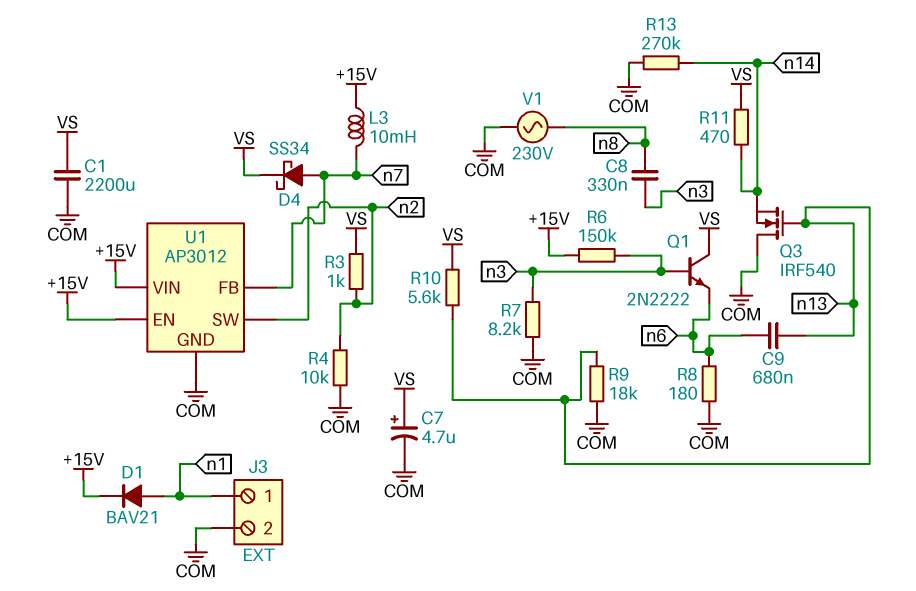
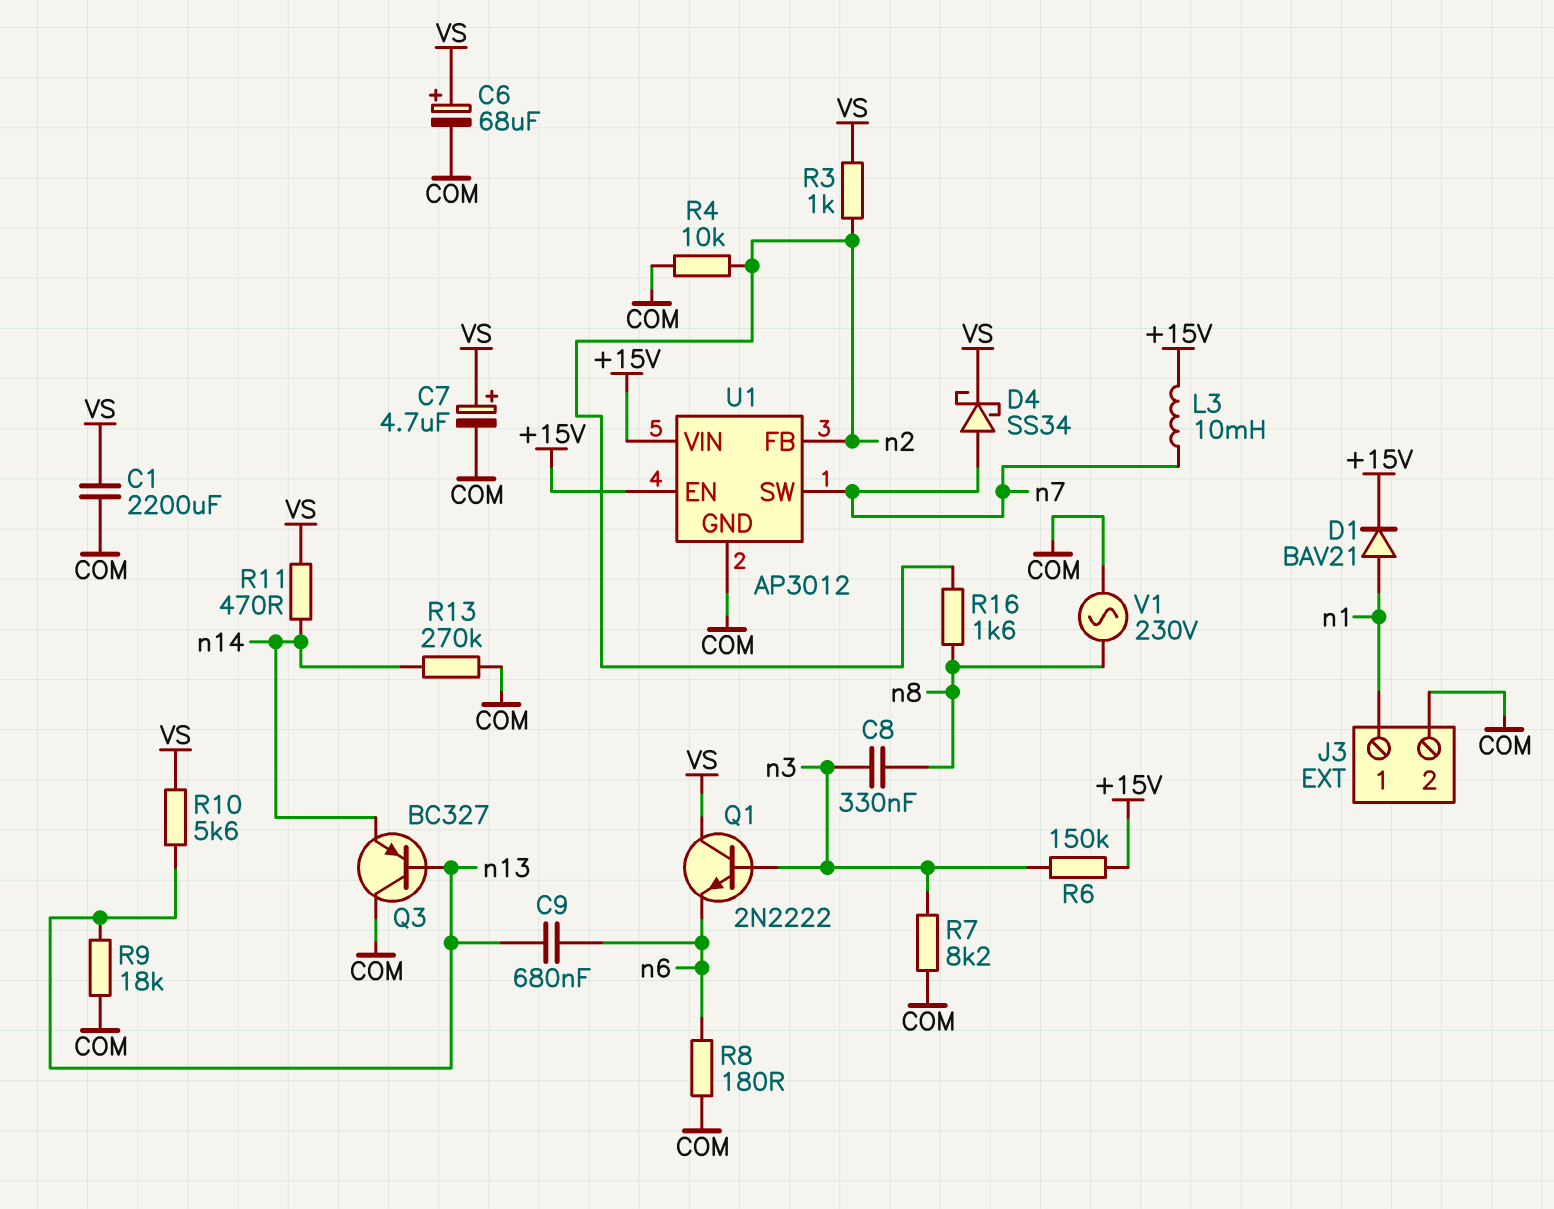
C6: none -> 68uF (plus VS, minus COM)
Q3: NMOS IRF540 (G n13, D COM, S n14) -> PNP BC327 (B n13, C COM, E n14)
R16: none -> 1.6k (n2, n8)
U1 pin FB: n7 -> n2
U1 pin SW: n2 -> n7

